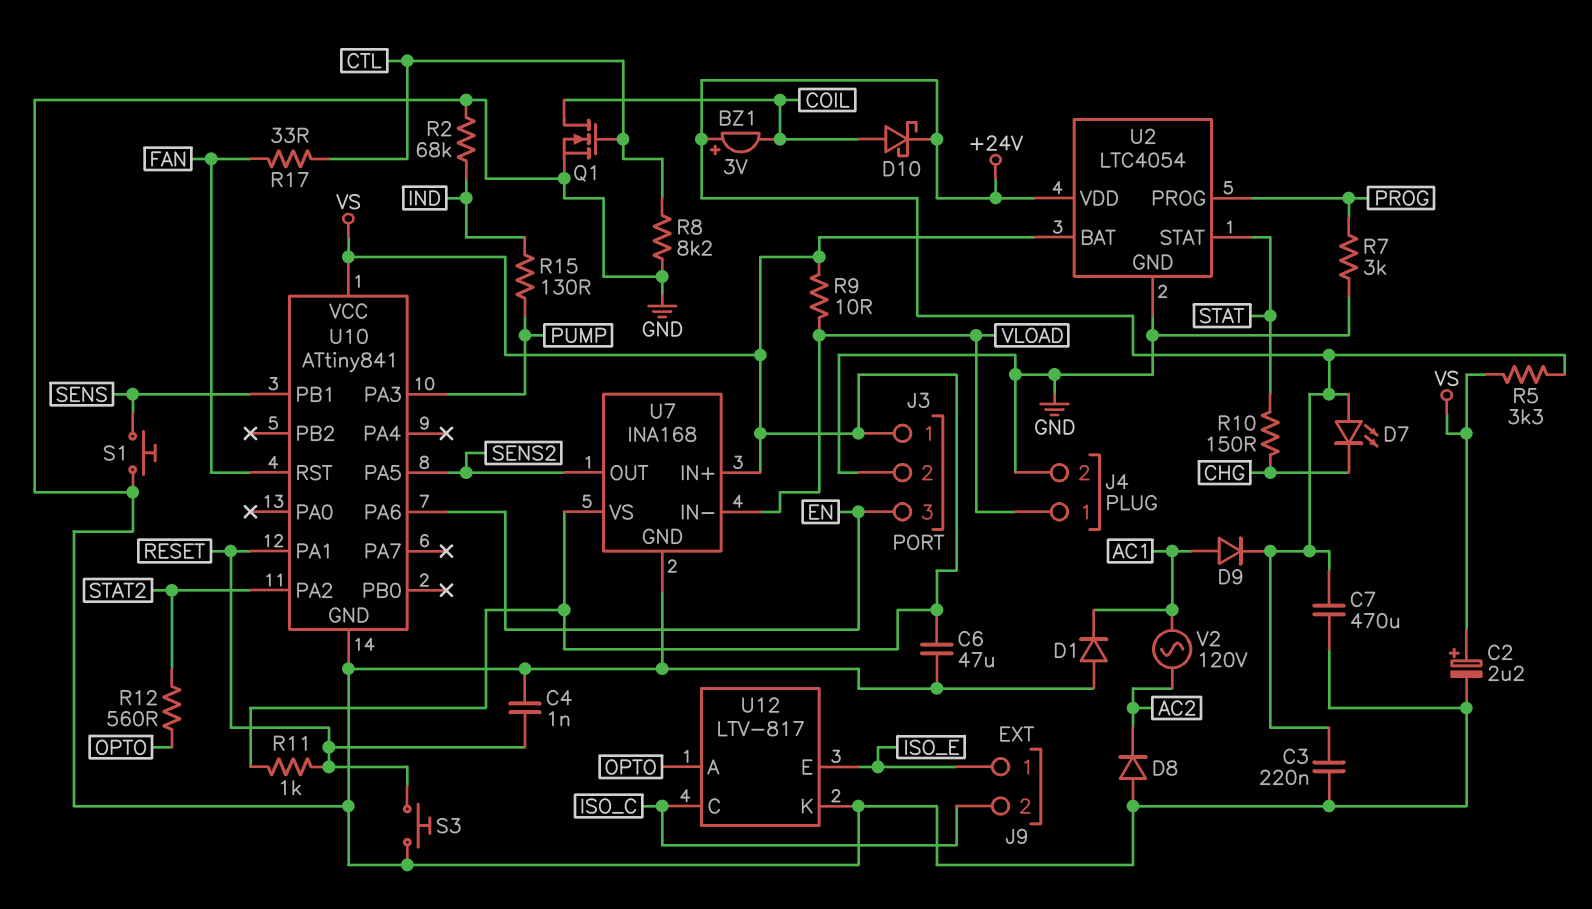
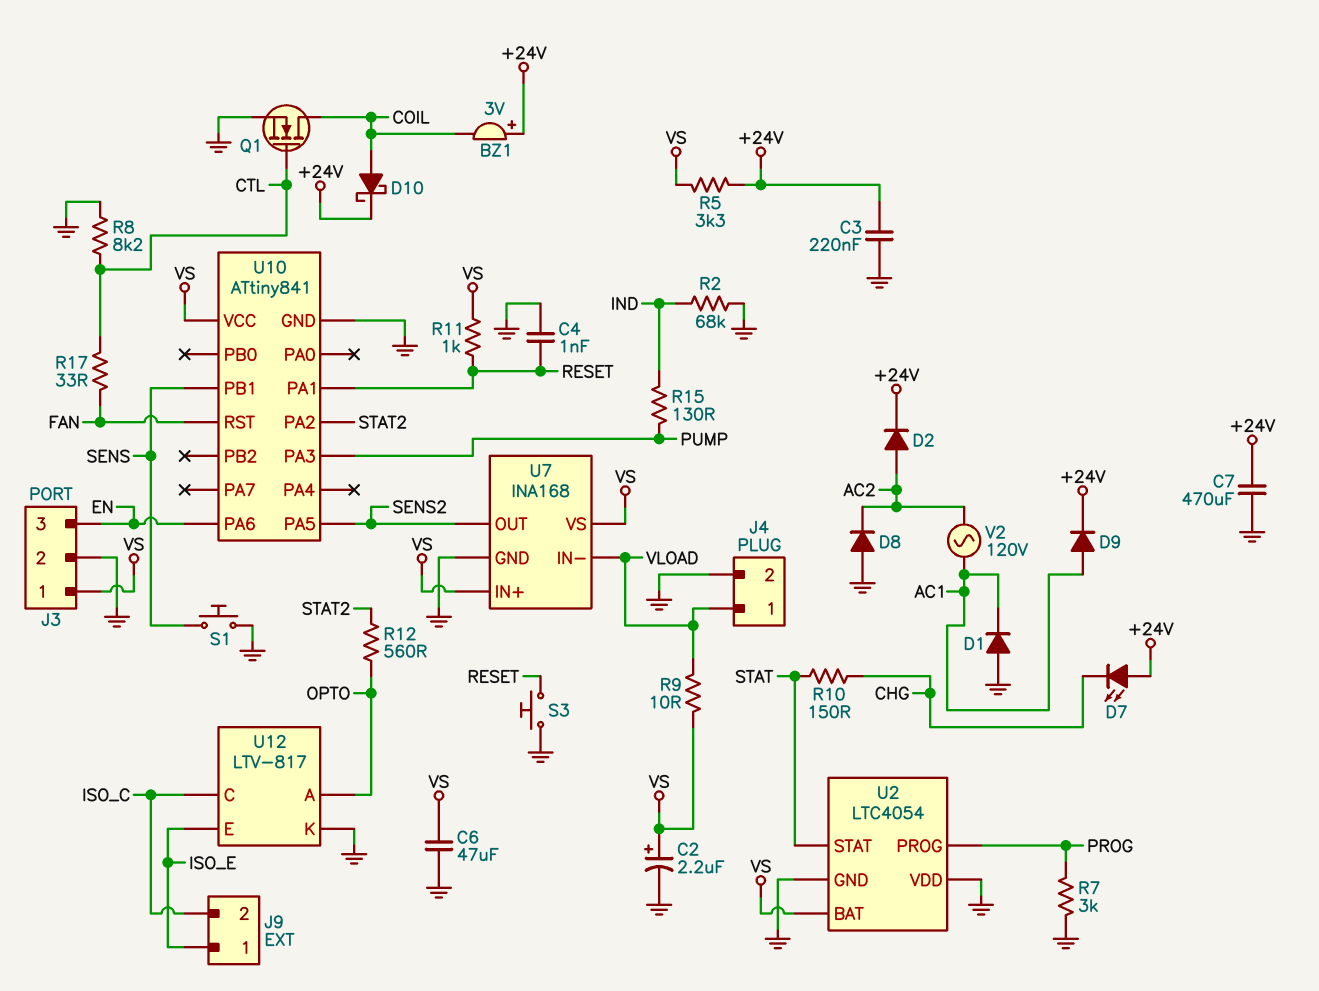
D2: none -> diode (A AC2, K +24V)
U2 pin VDD: +24V -> GND

